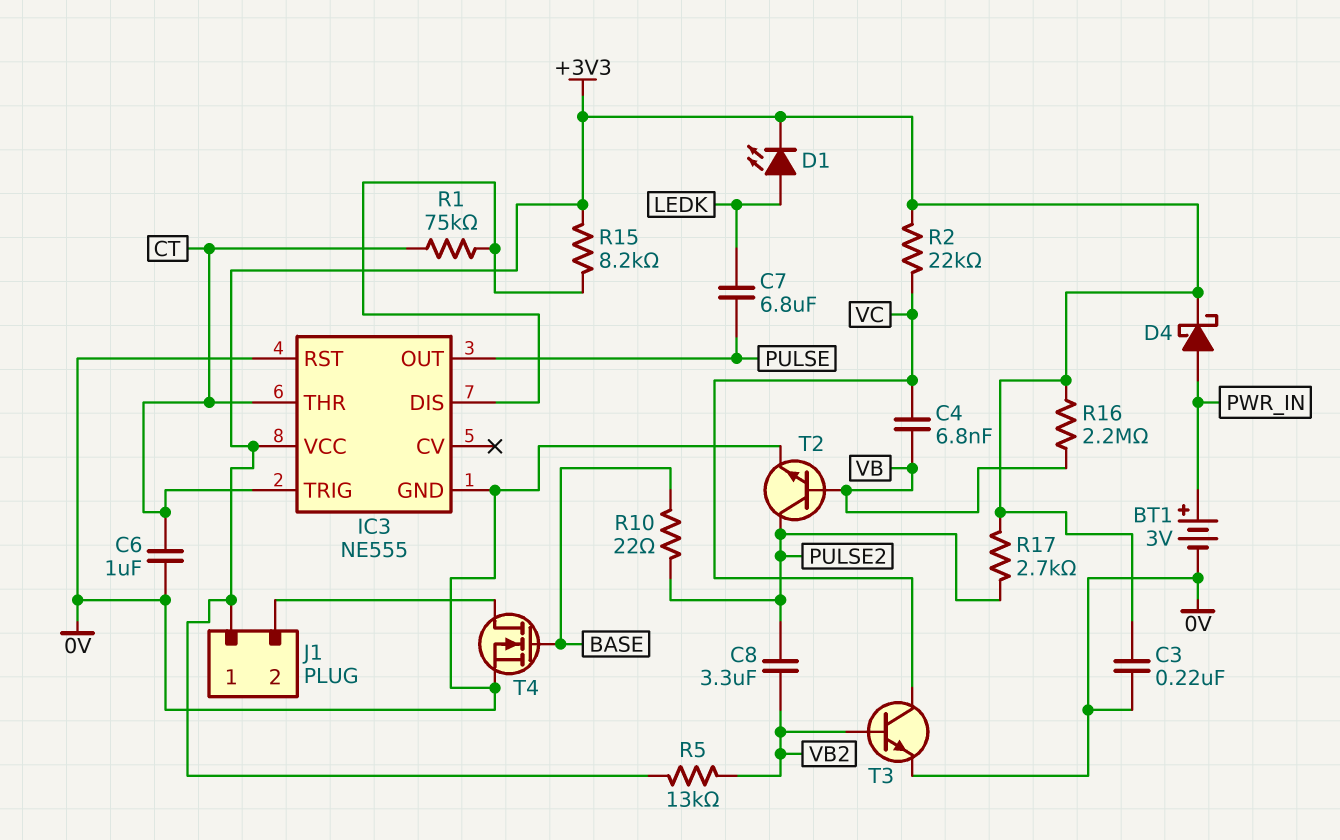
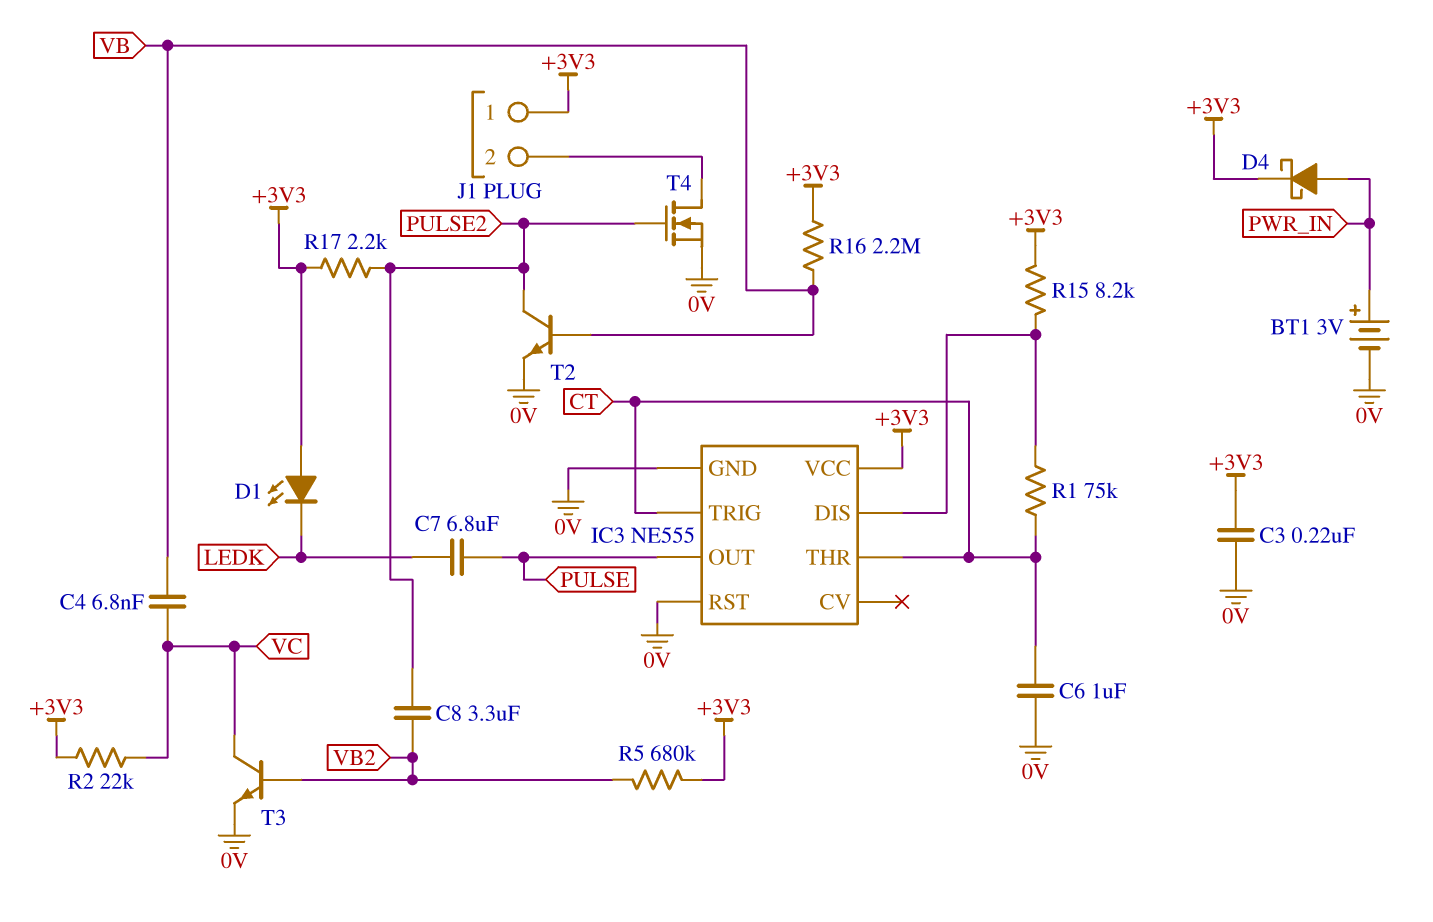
D1: LED (A LEDK, K +3V3) -> LED (A +3V3, K LEDK)
R5: 13k (+3V3, VB2) -> 680k (+3V3, VB2)
R10: 22 (BASE, PULSE2) -> none
R17: 2.7k (+3V3, PULSE2) -> 2.2k (+3V3, PULSE2)
T4: NMOS (G BASE, D J1/2, S 0V) -> NMOS (G PULSE2, D J1/2, S 0V)

